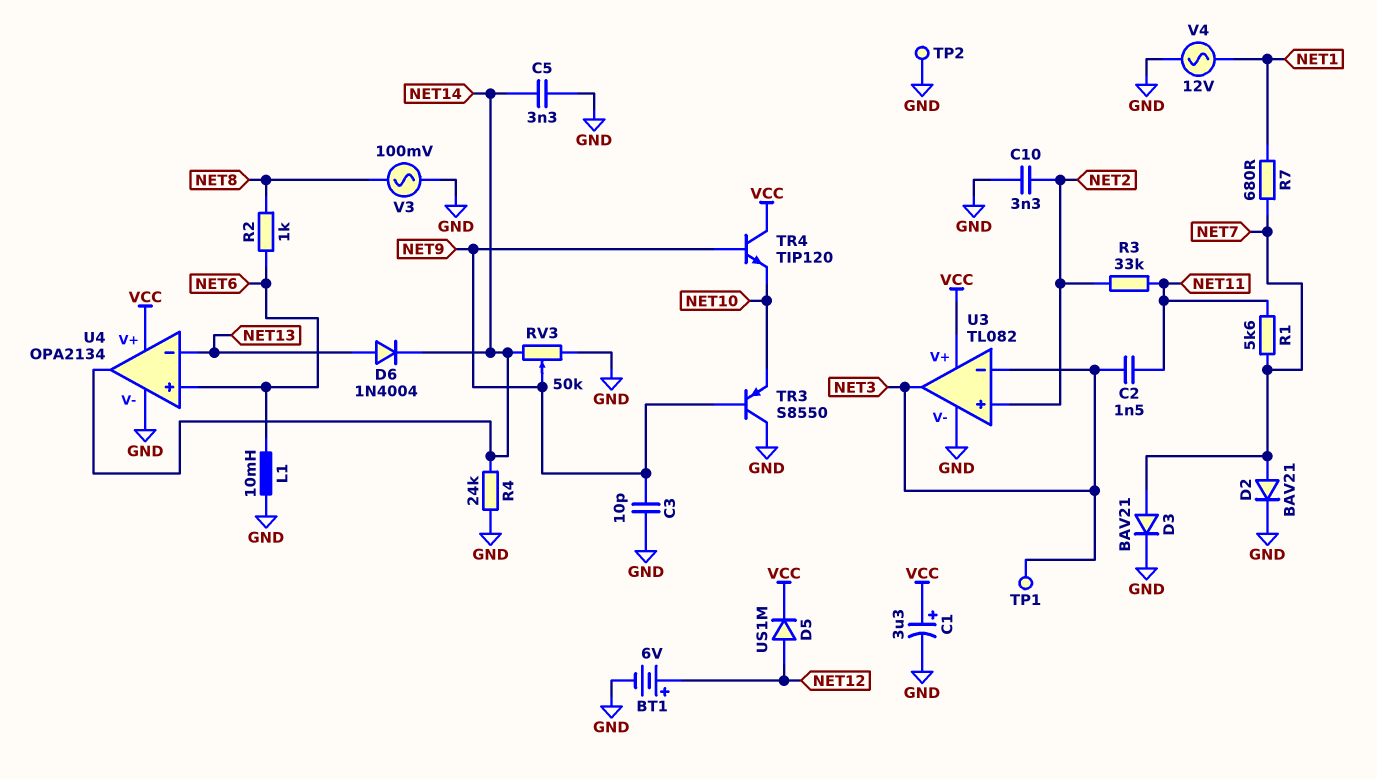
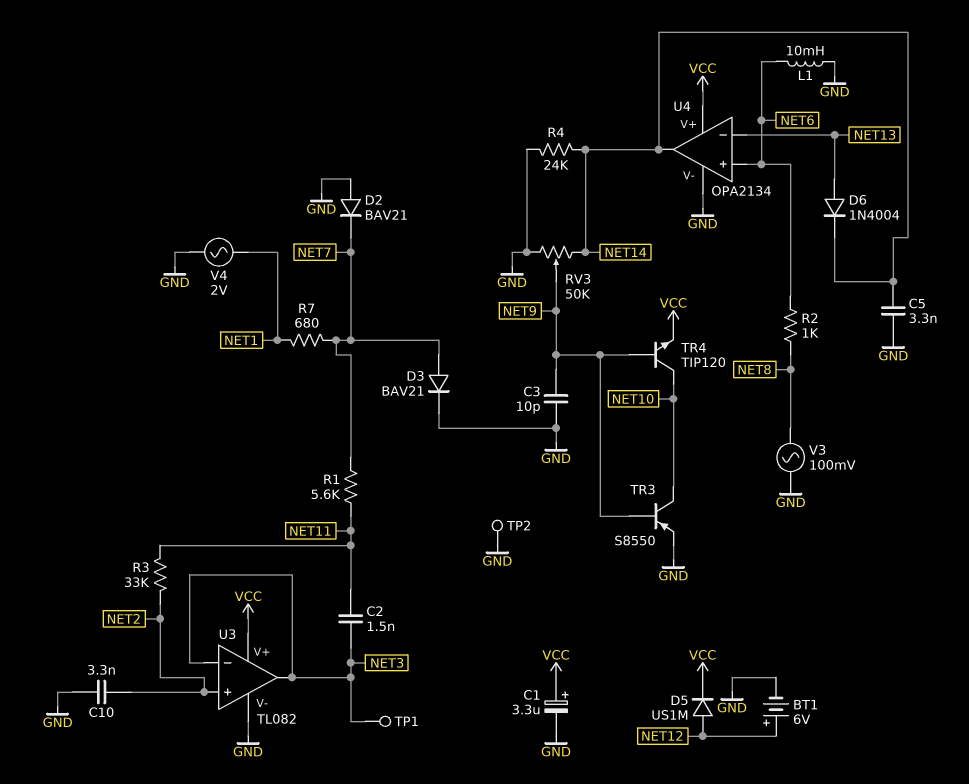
D2: diode BAV21 (A NET7, K GND) -> diode BAV21 (A GND, K NET7)
TR3: PNP S8550 (B NET9, C GND, E NET10) -> PNP S8550 (B NET9, C NET10, E GND)
TR4: NPN TIP120 (B NET9, C VCC, E NET10) -> NPN TIP120 (B NET9, C NET10, E VCC)
V4: AC 12V (GND, NET1) -> AC 2V (GND, NET1)

